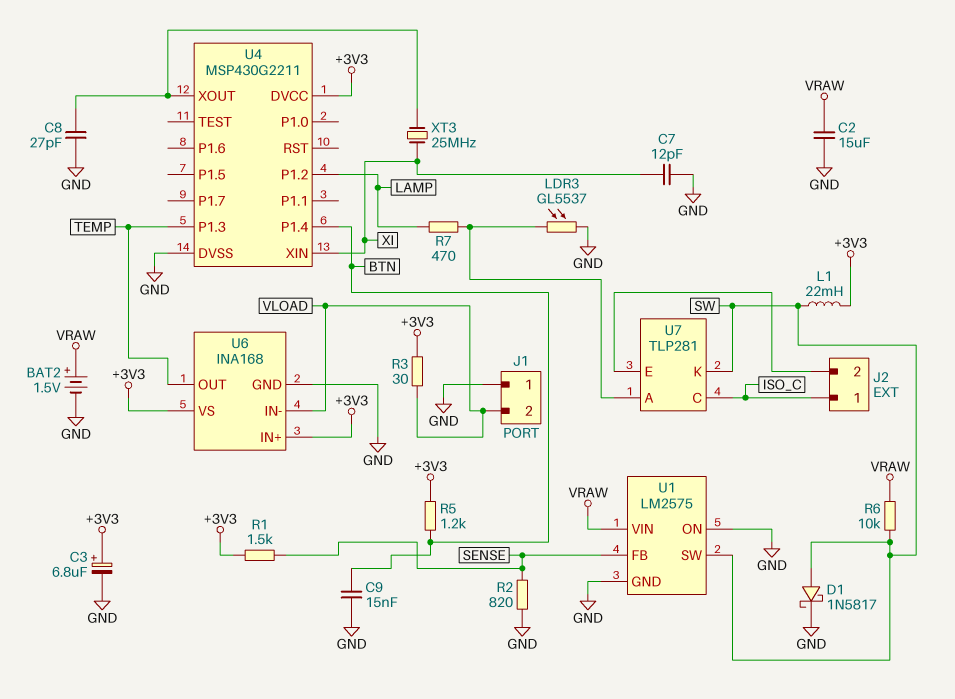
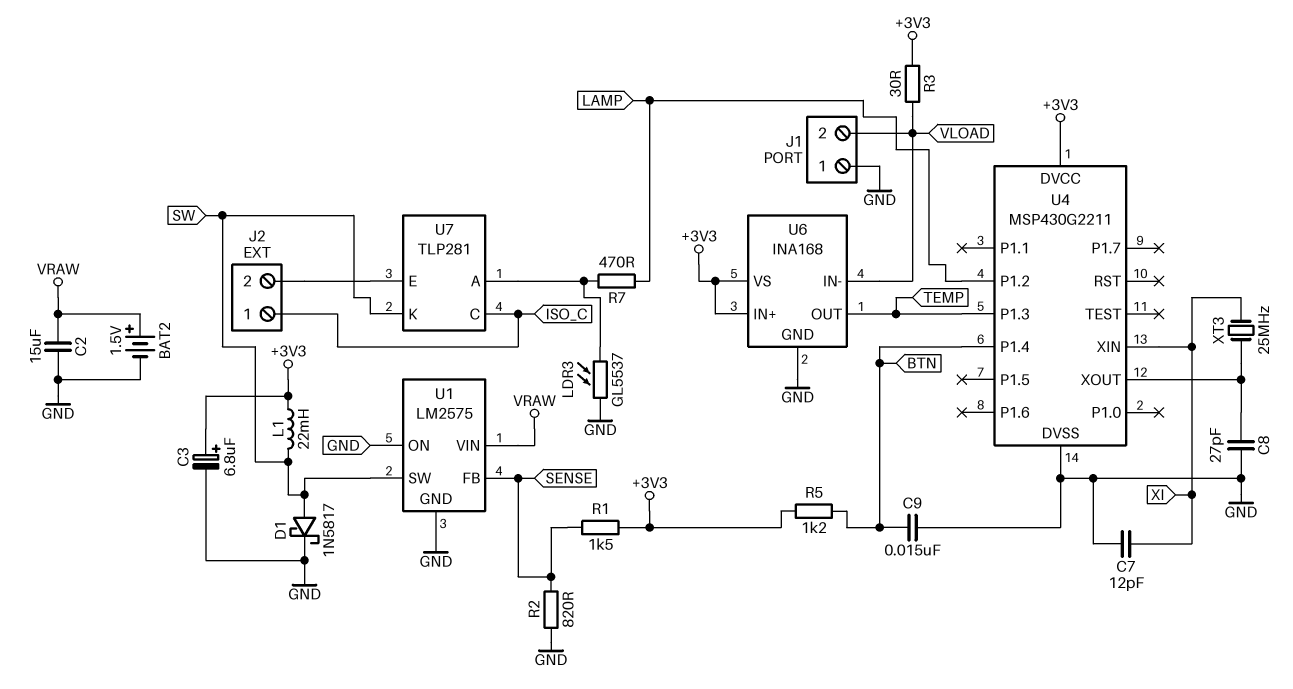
R6: 10k (SW, VRAW) -> none

